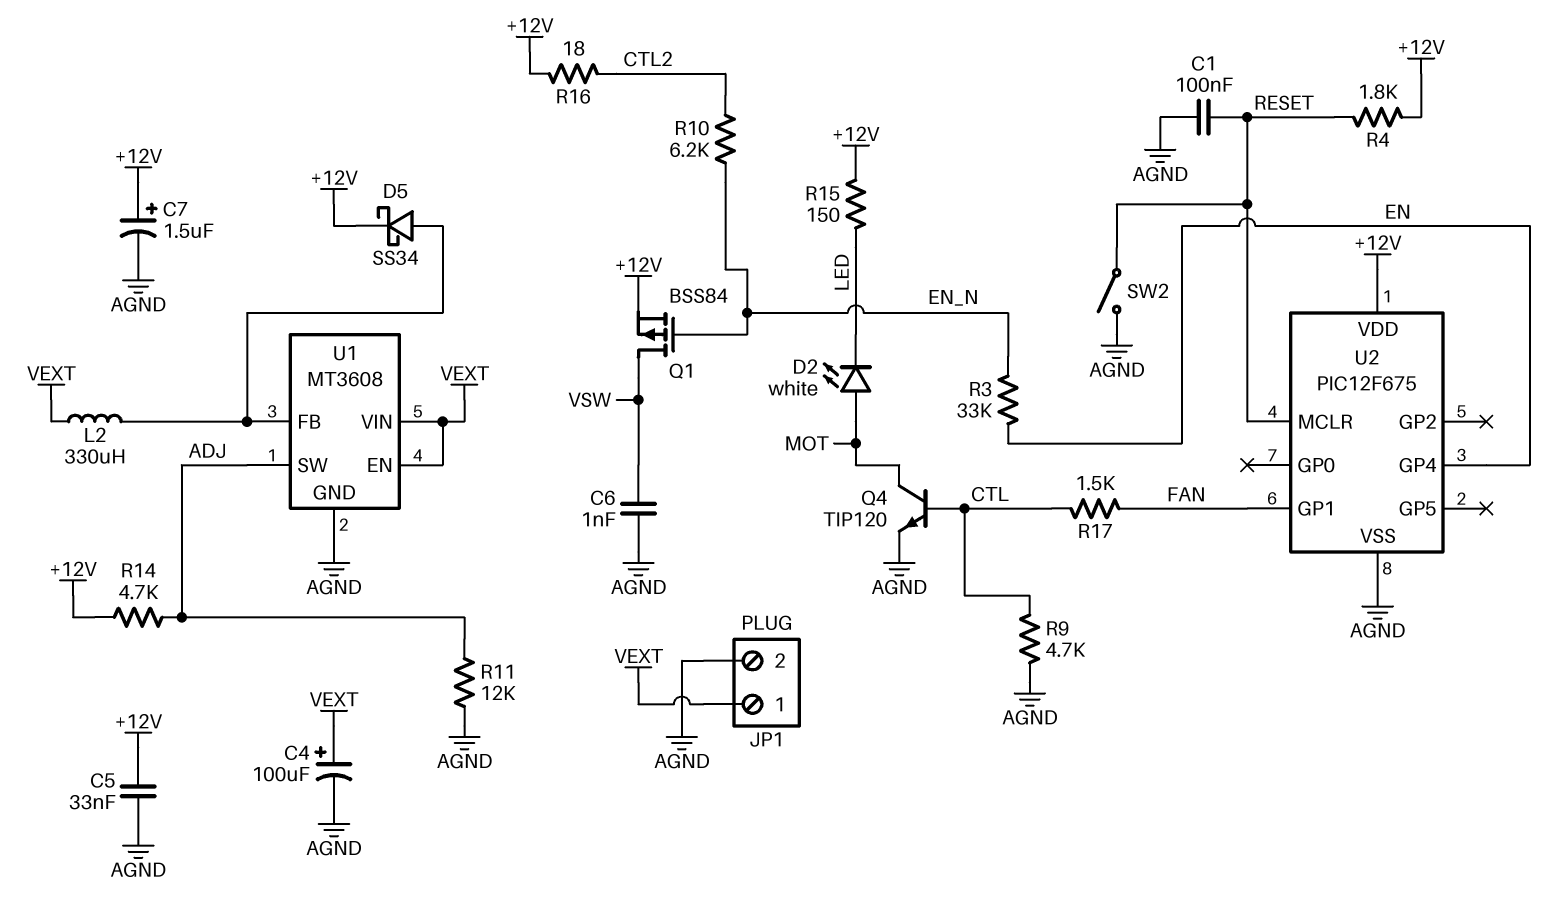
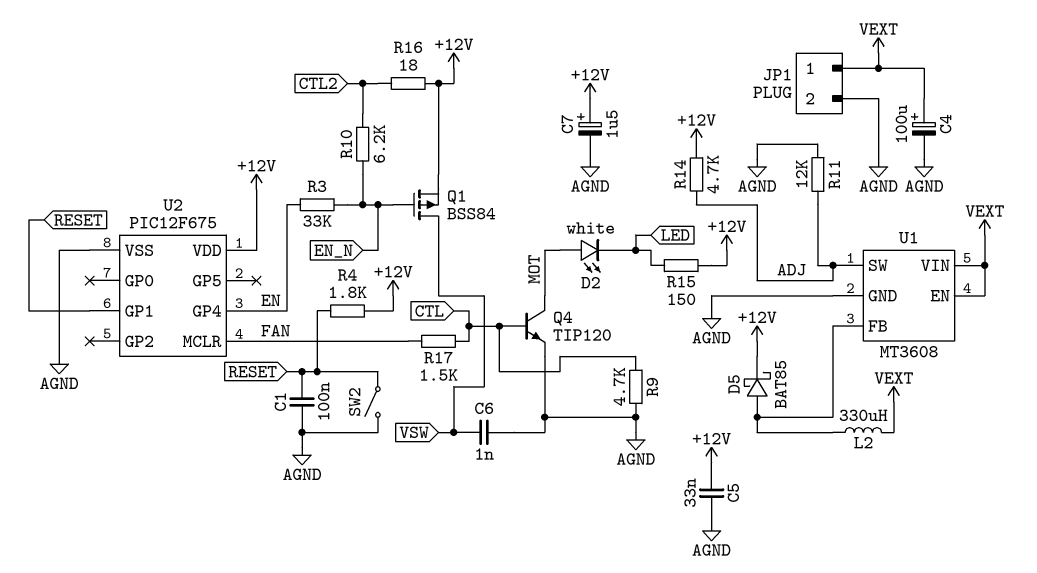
D5: schottky SS34 (A U1/FB, K +12V) -> schottky BAT85 (A U1/FB, K +12V)
U2 pin GP1: FAN -> RESET
U2 pin MCLR: RESET -> FAN

